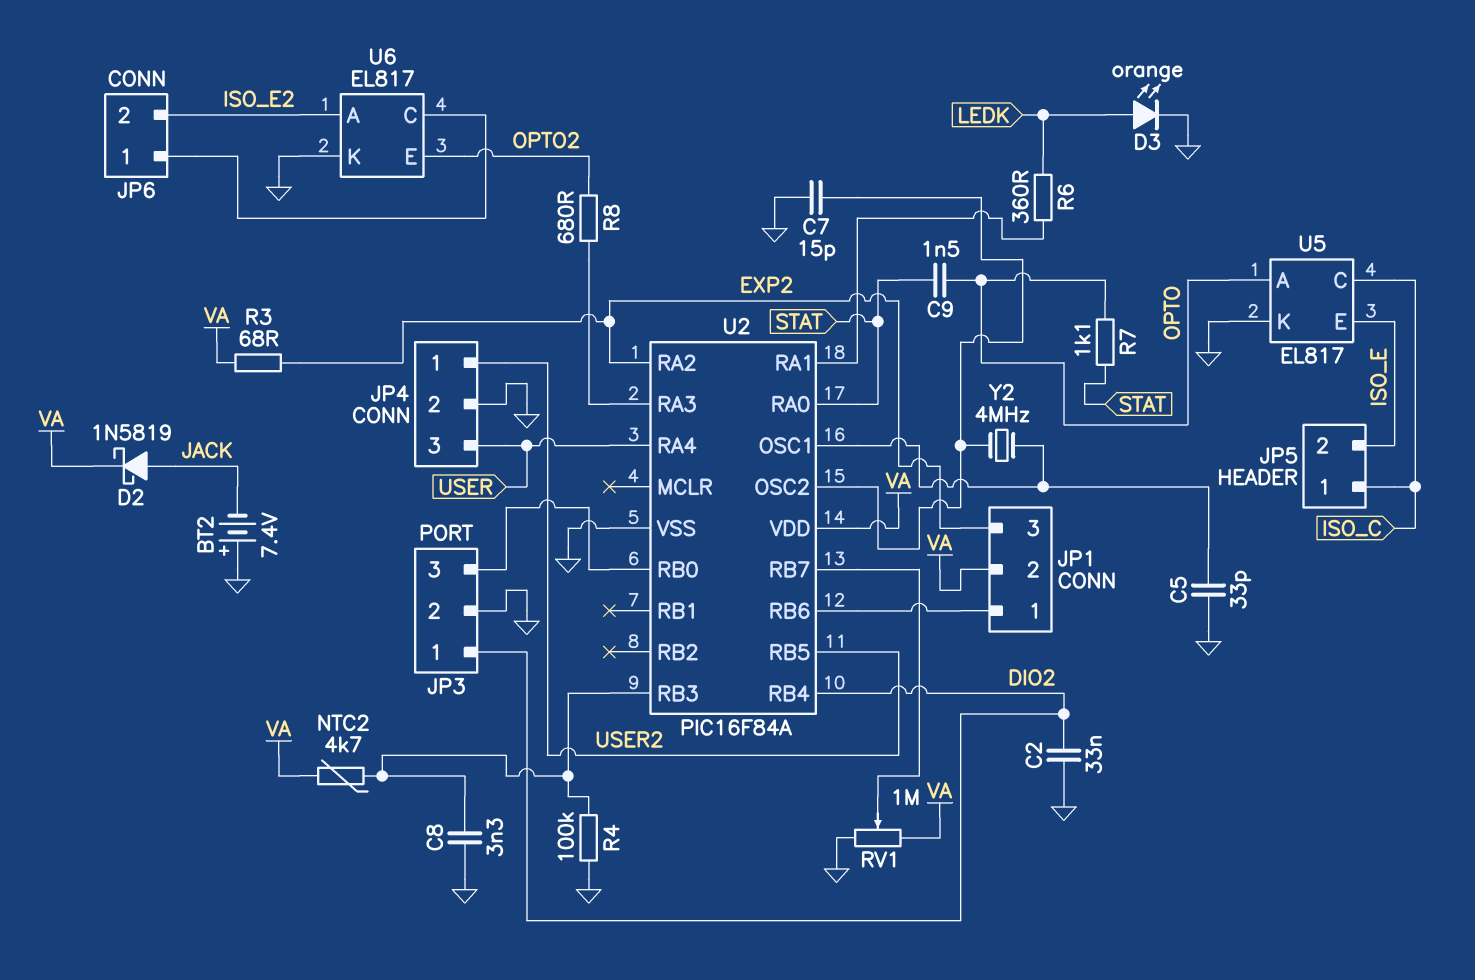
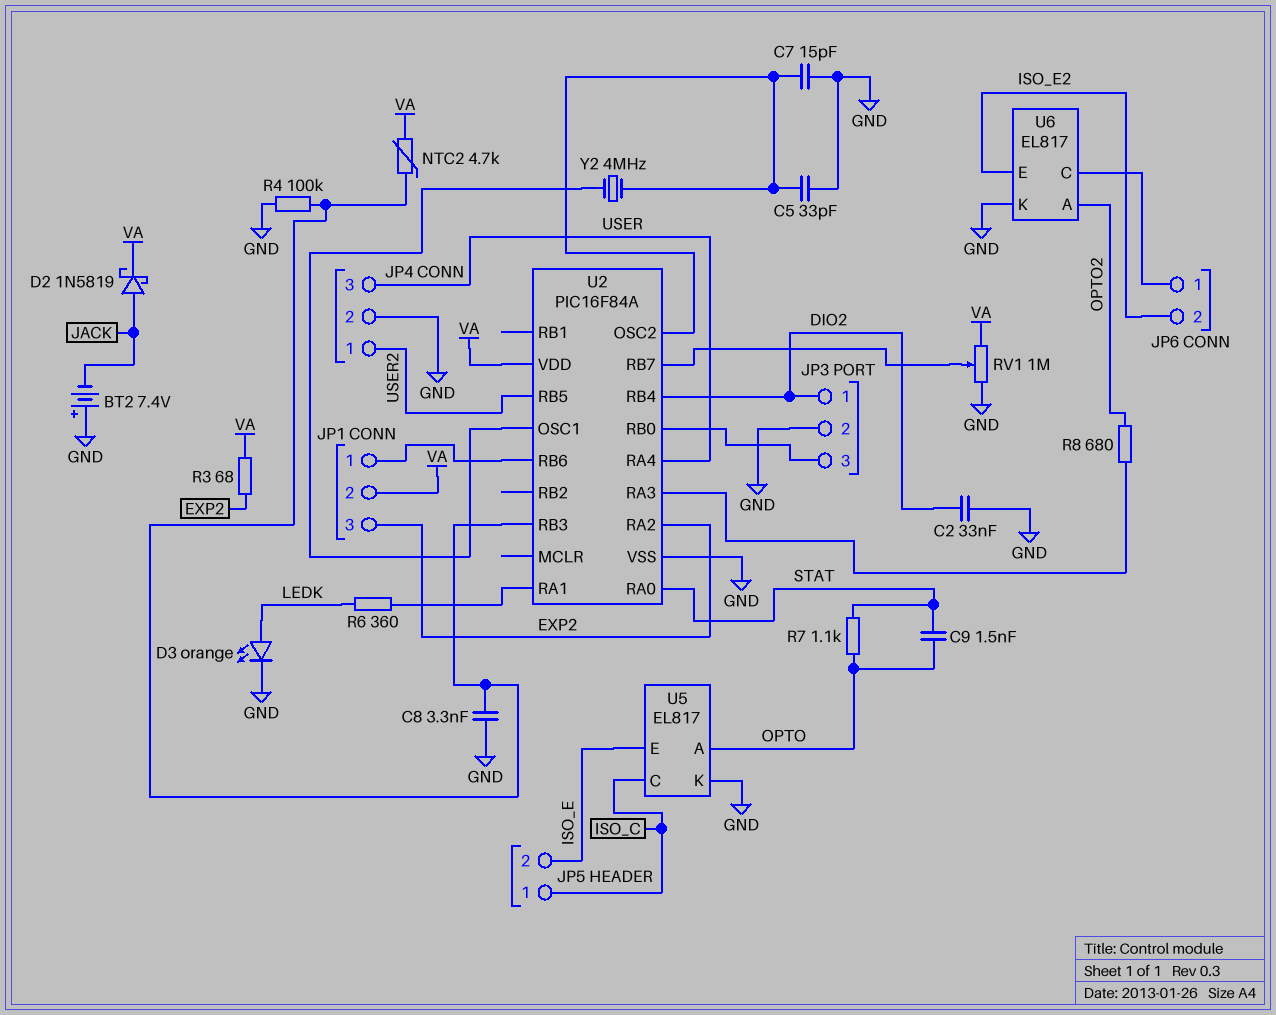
C5: 33pF (GND, U2/OSC1) -> 33pF (GND, U2/OSC2)
U6 pin A: ISO_E2 -> OPTO2
U6 pin E: OPTO2 -> ISO_E2

